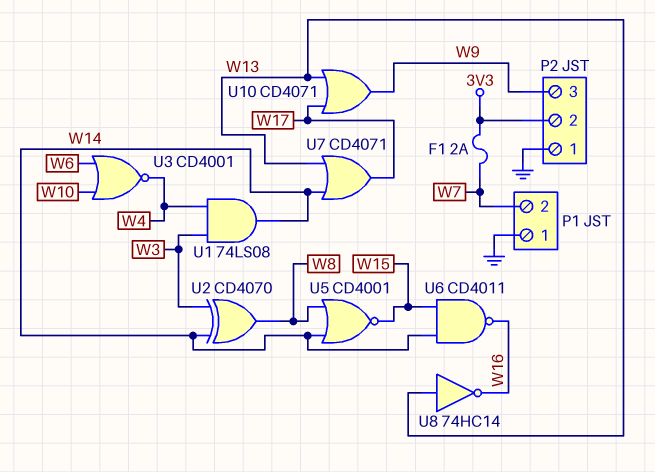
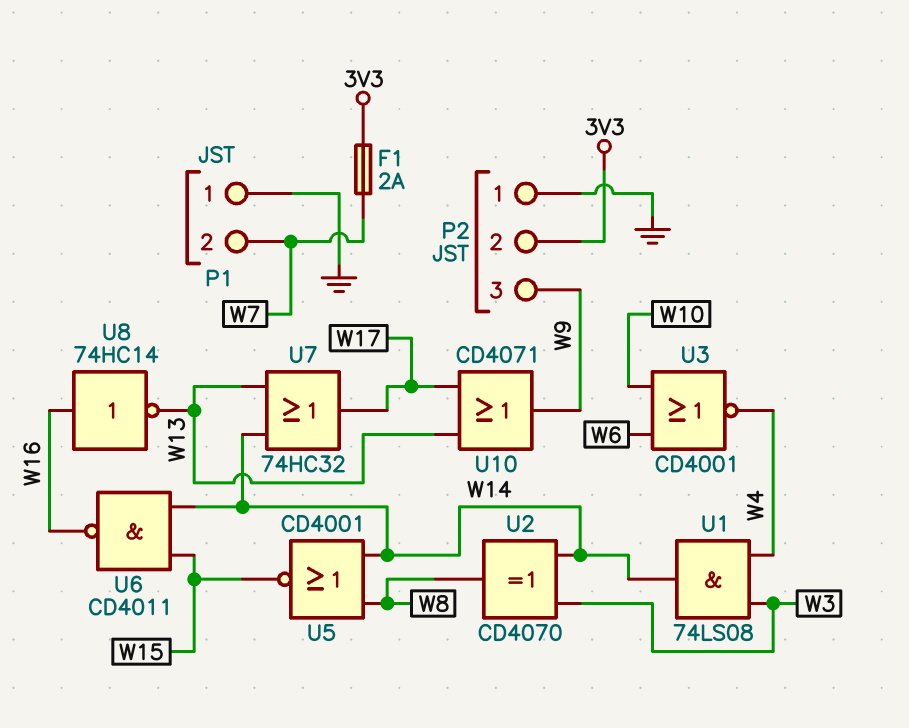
U7: OR CD4071 (in W13, in W14, out W17) -> OR 74HC32 (in W13, in W14, out W17)
U8: NOT 74HC14 (in W13, out W16) -> NOT 74HC14 (in W16, out W13)

